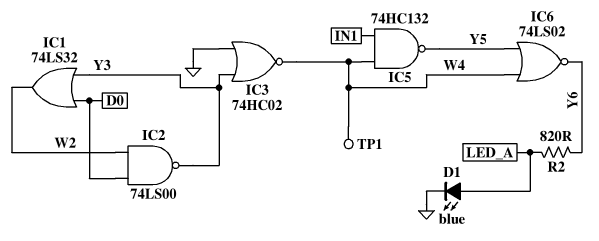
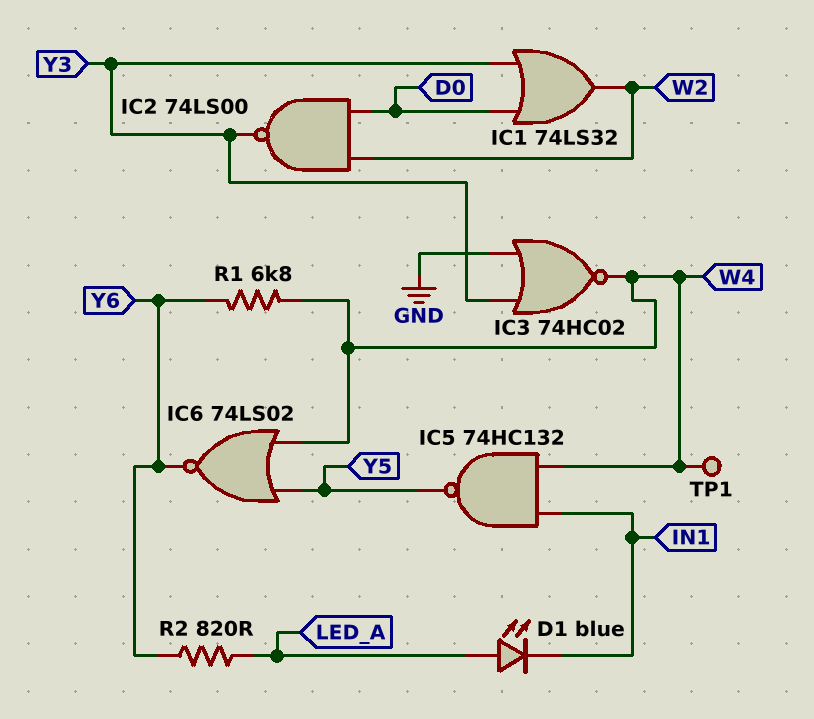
D1: LED blue (A LED_A, K GND) -> LED blue (A LED_A, K IN1)
R1: none -> 6.8k (W4, Y6)

